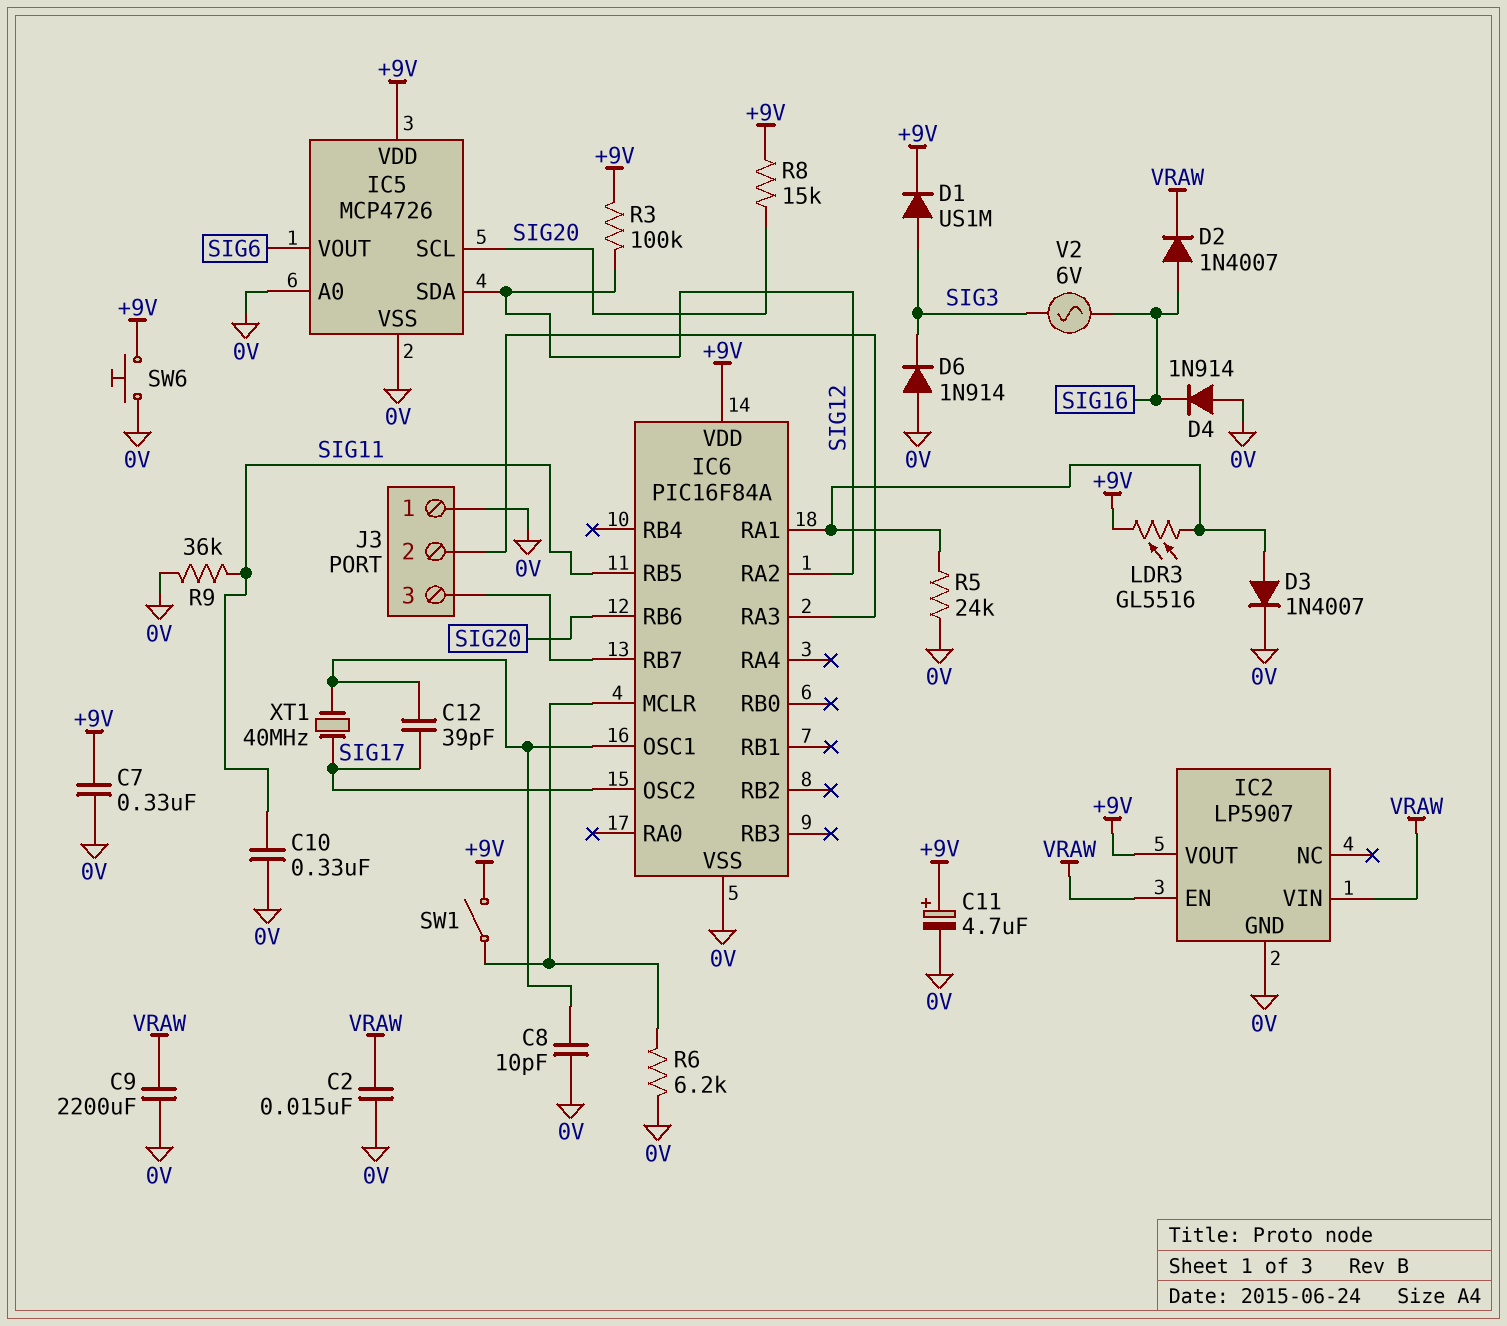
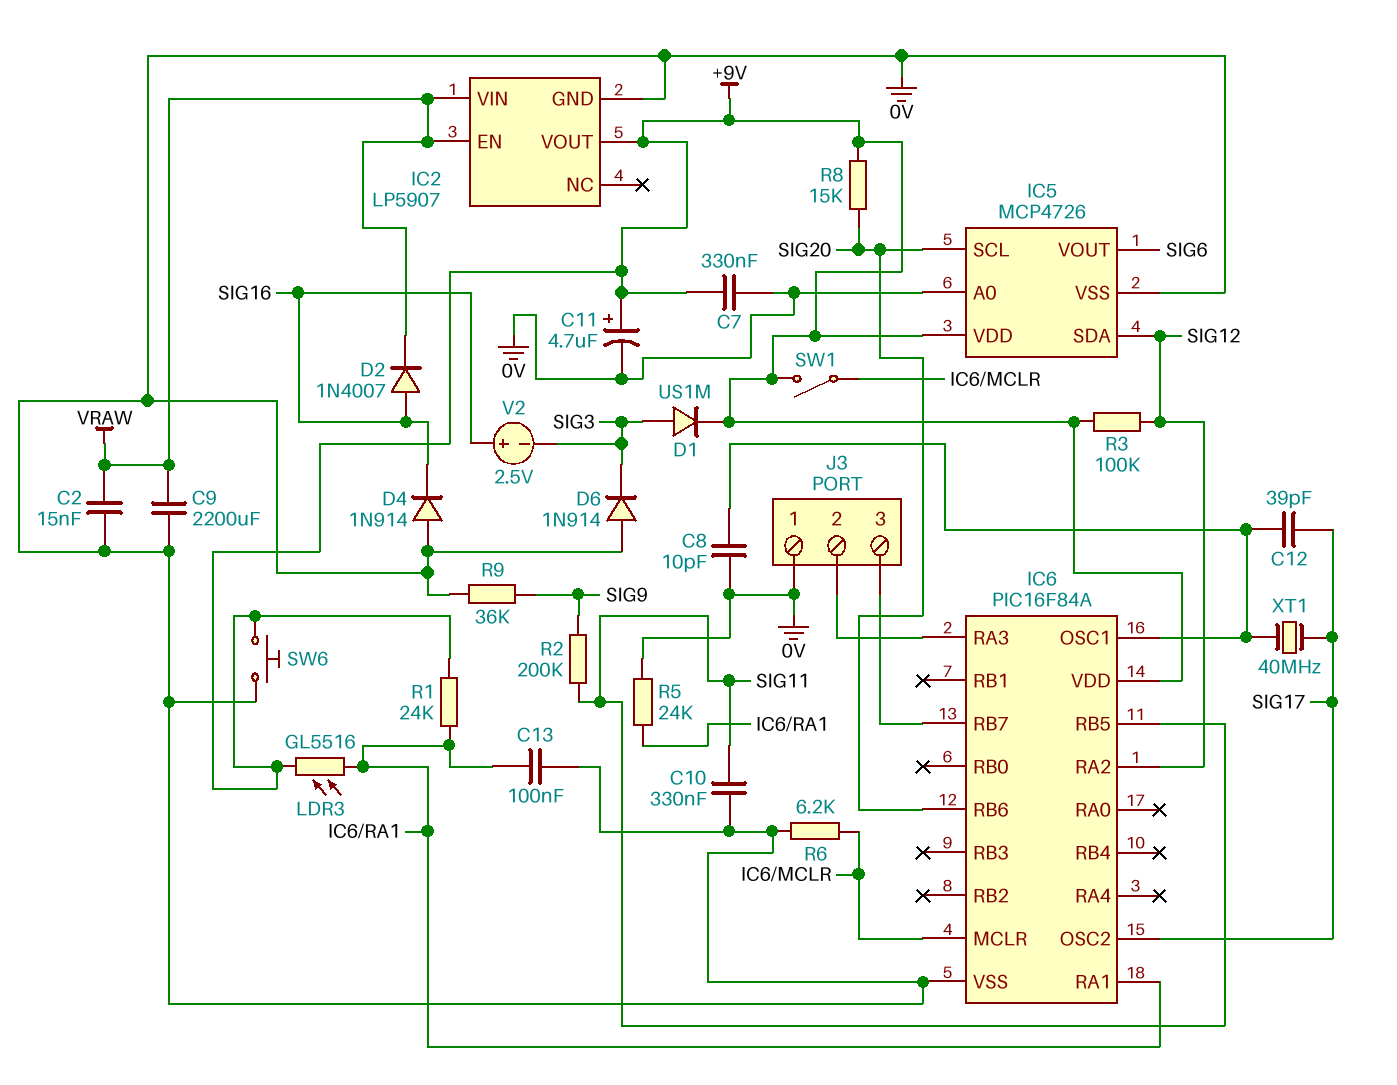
C13: none -> 100nF (0V, IC6/RA1)
D3: diode 1N4007 (A IC6/RA1, K 0V) -> none
R1: none -> 24k (+9V, IC6/RA1)
R2: none -> 200k (SIG9, SIG11)
R9: 36k (0V, SIG11) -> 36k (0V, SIG9)
V2: AC 6V (SIG3, SIG16) -> 2.5V (plus SIG16, minus SIG3)

